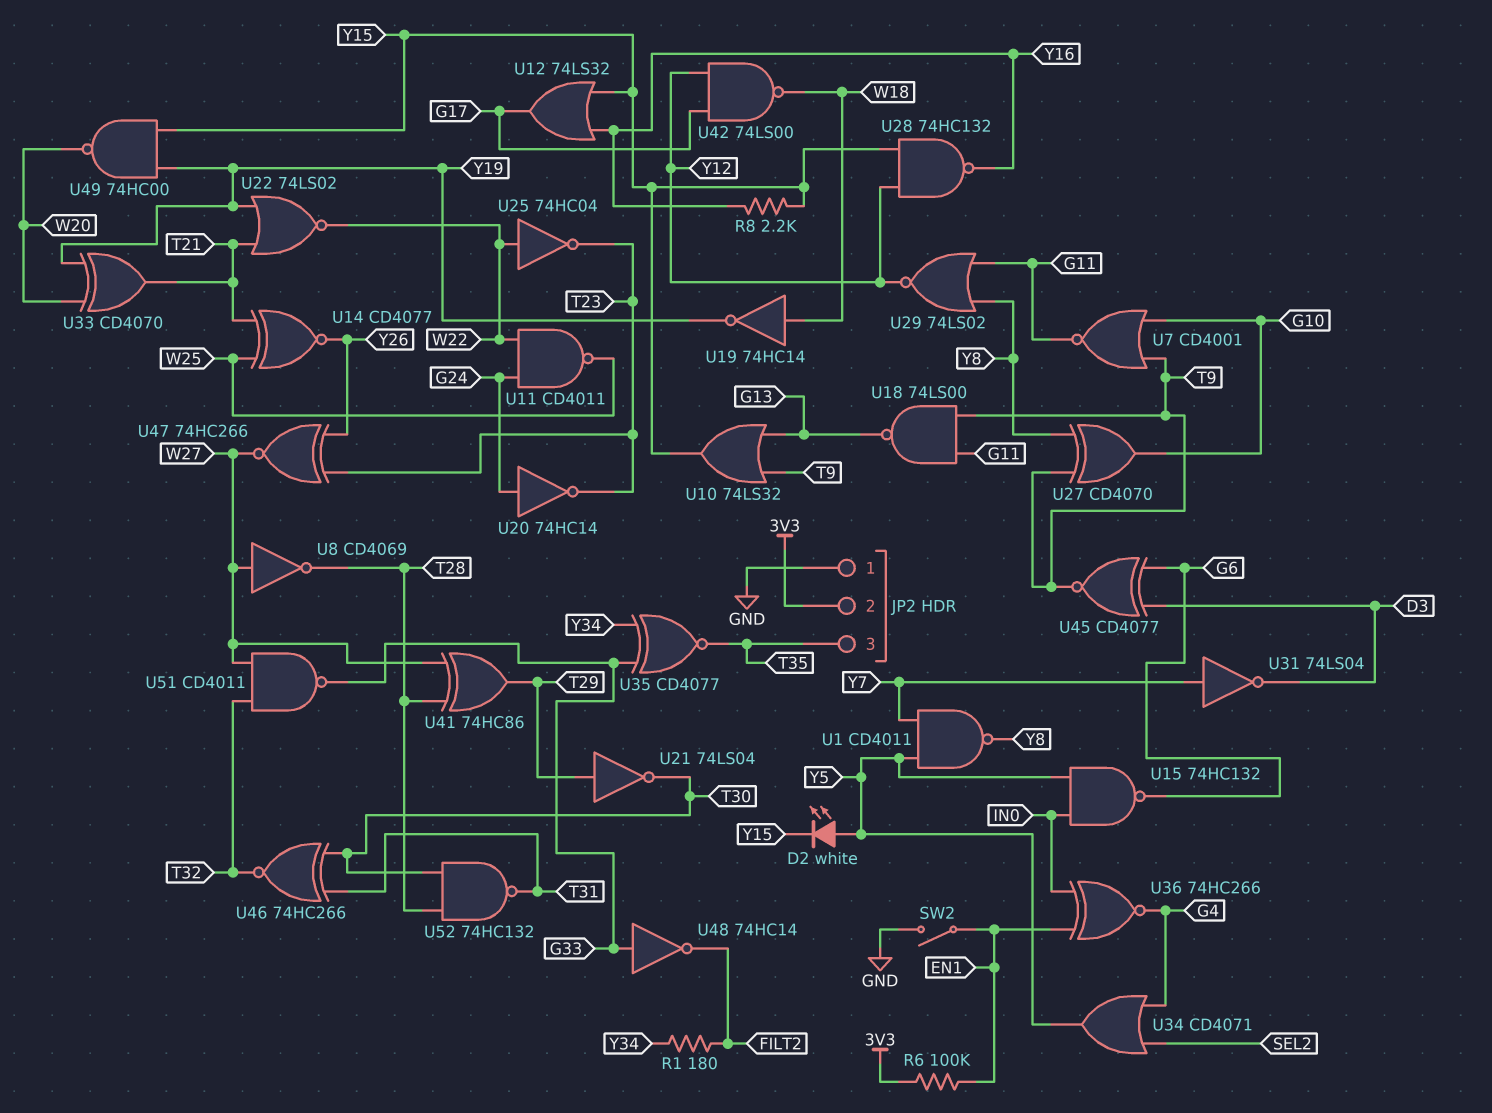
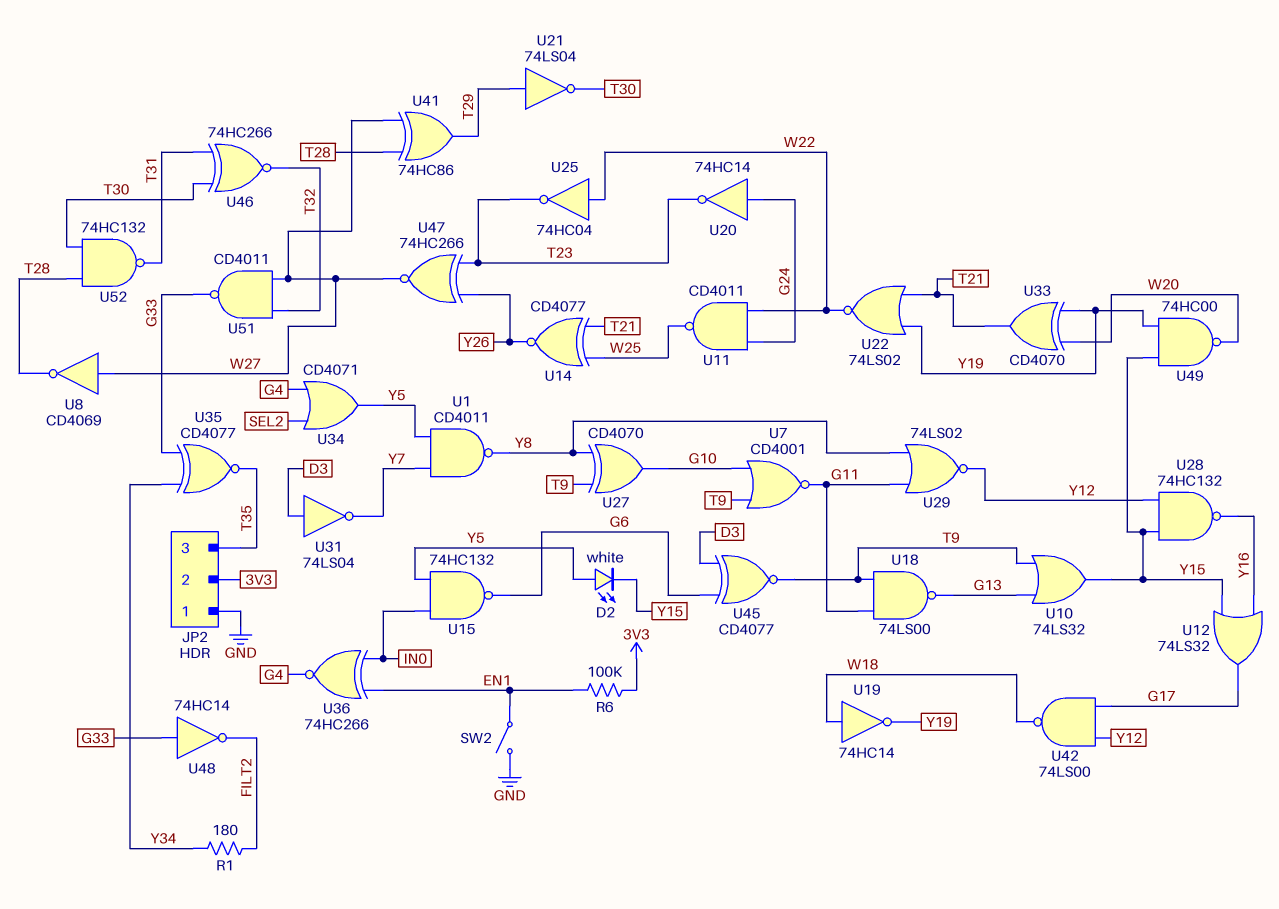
R8: 2.2k (Y15, Y16) -> none
U31: NOT 74LS04 (in Y7, out D3) -> NOT 74LS04 (in D3, out Y7)

